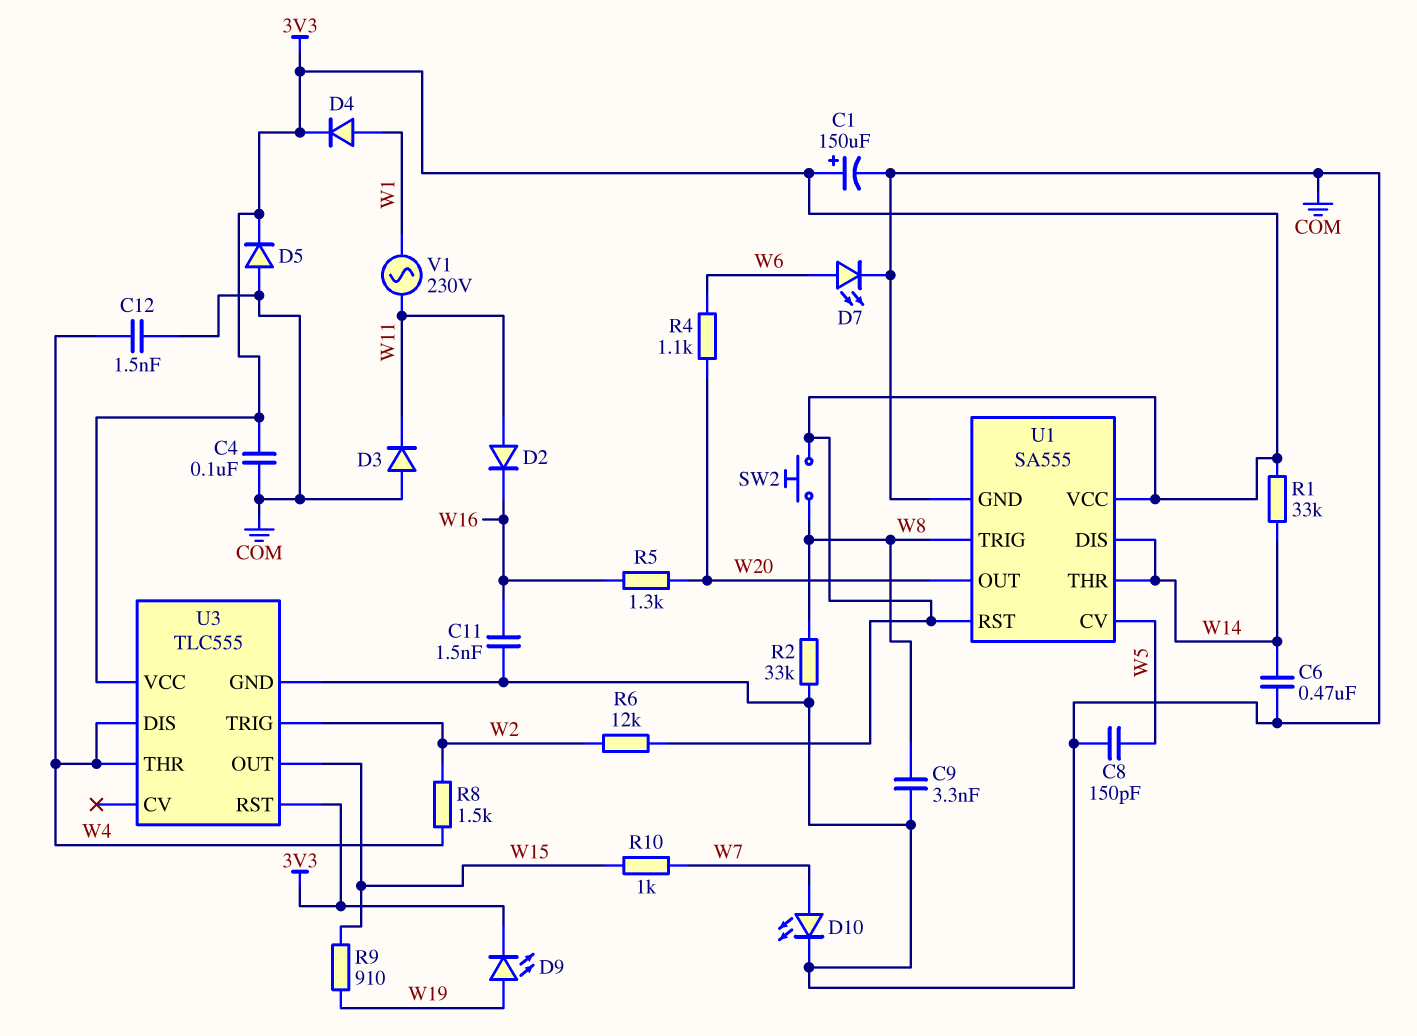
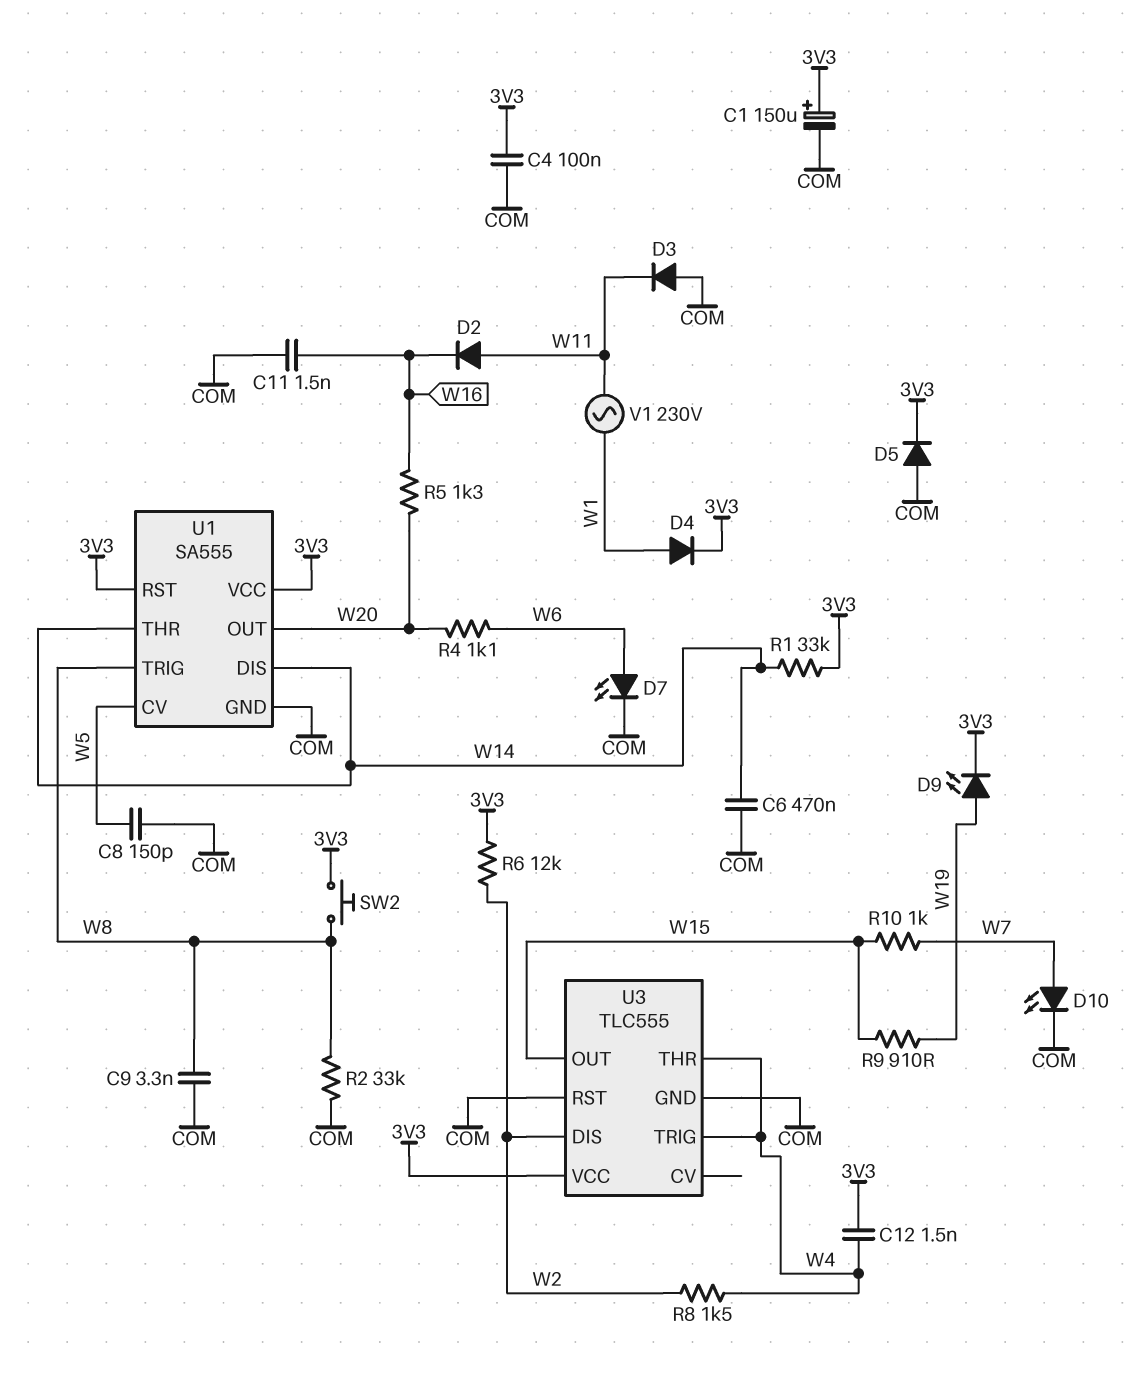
C12: 1.5nF (COM, W4) -> 1.5nF (3V3, W4)
U3 pin DIS: W4 -> W2
U3 pin RST: 3V3 -> COM
U3 pin TRIG: W2 -> W4

